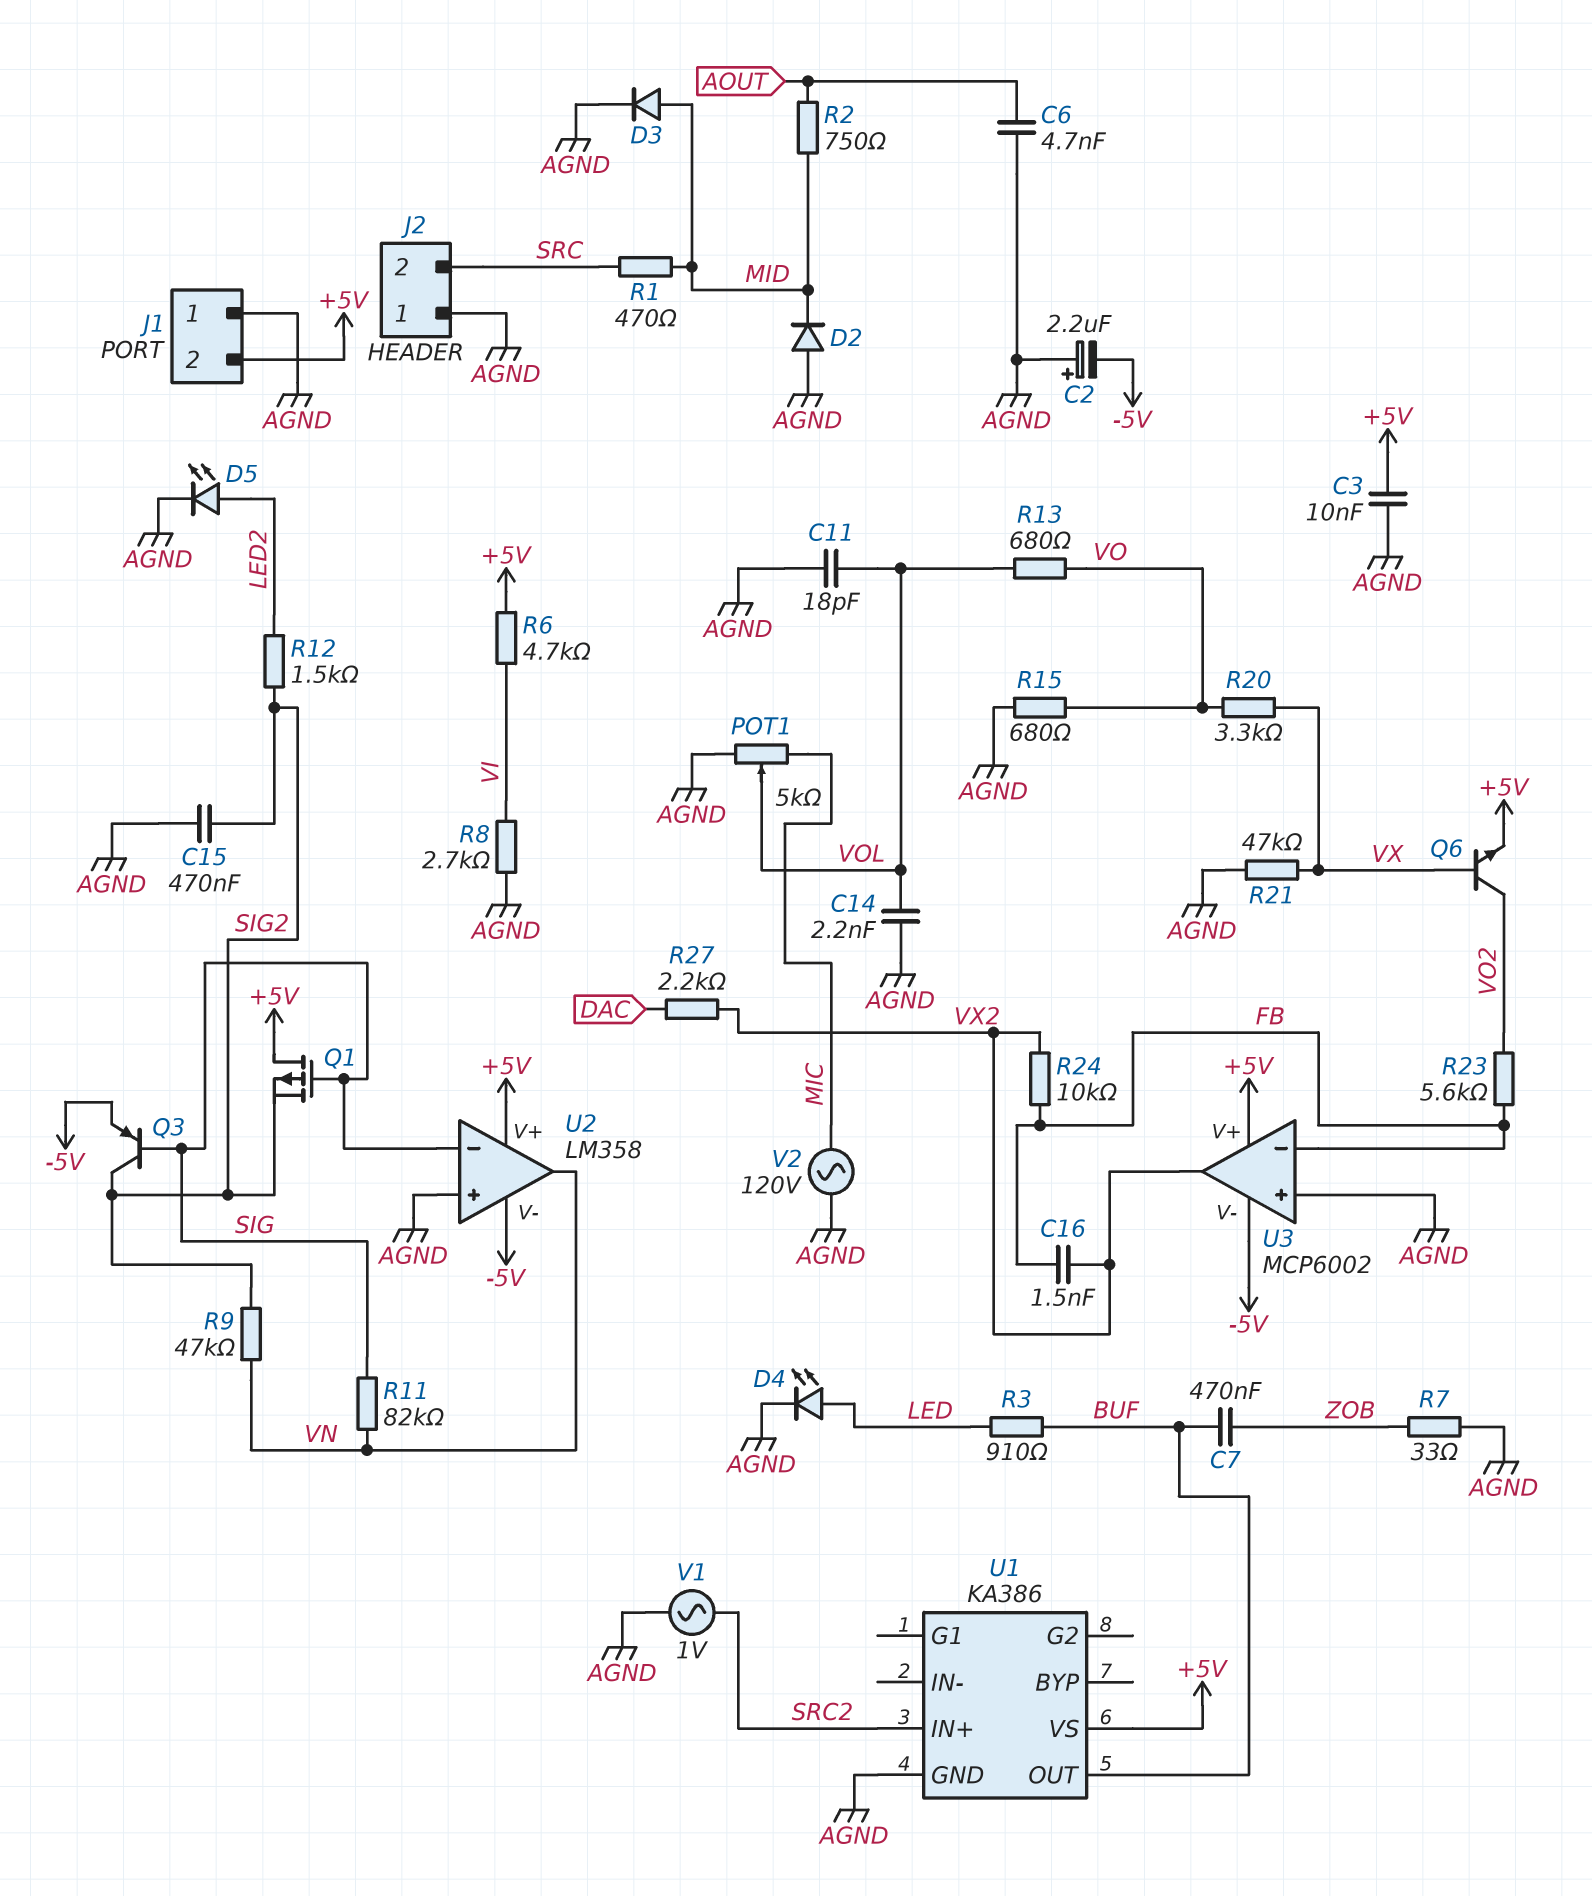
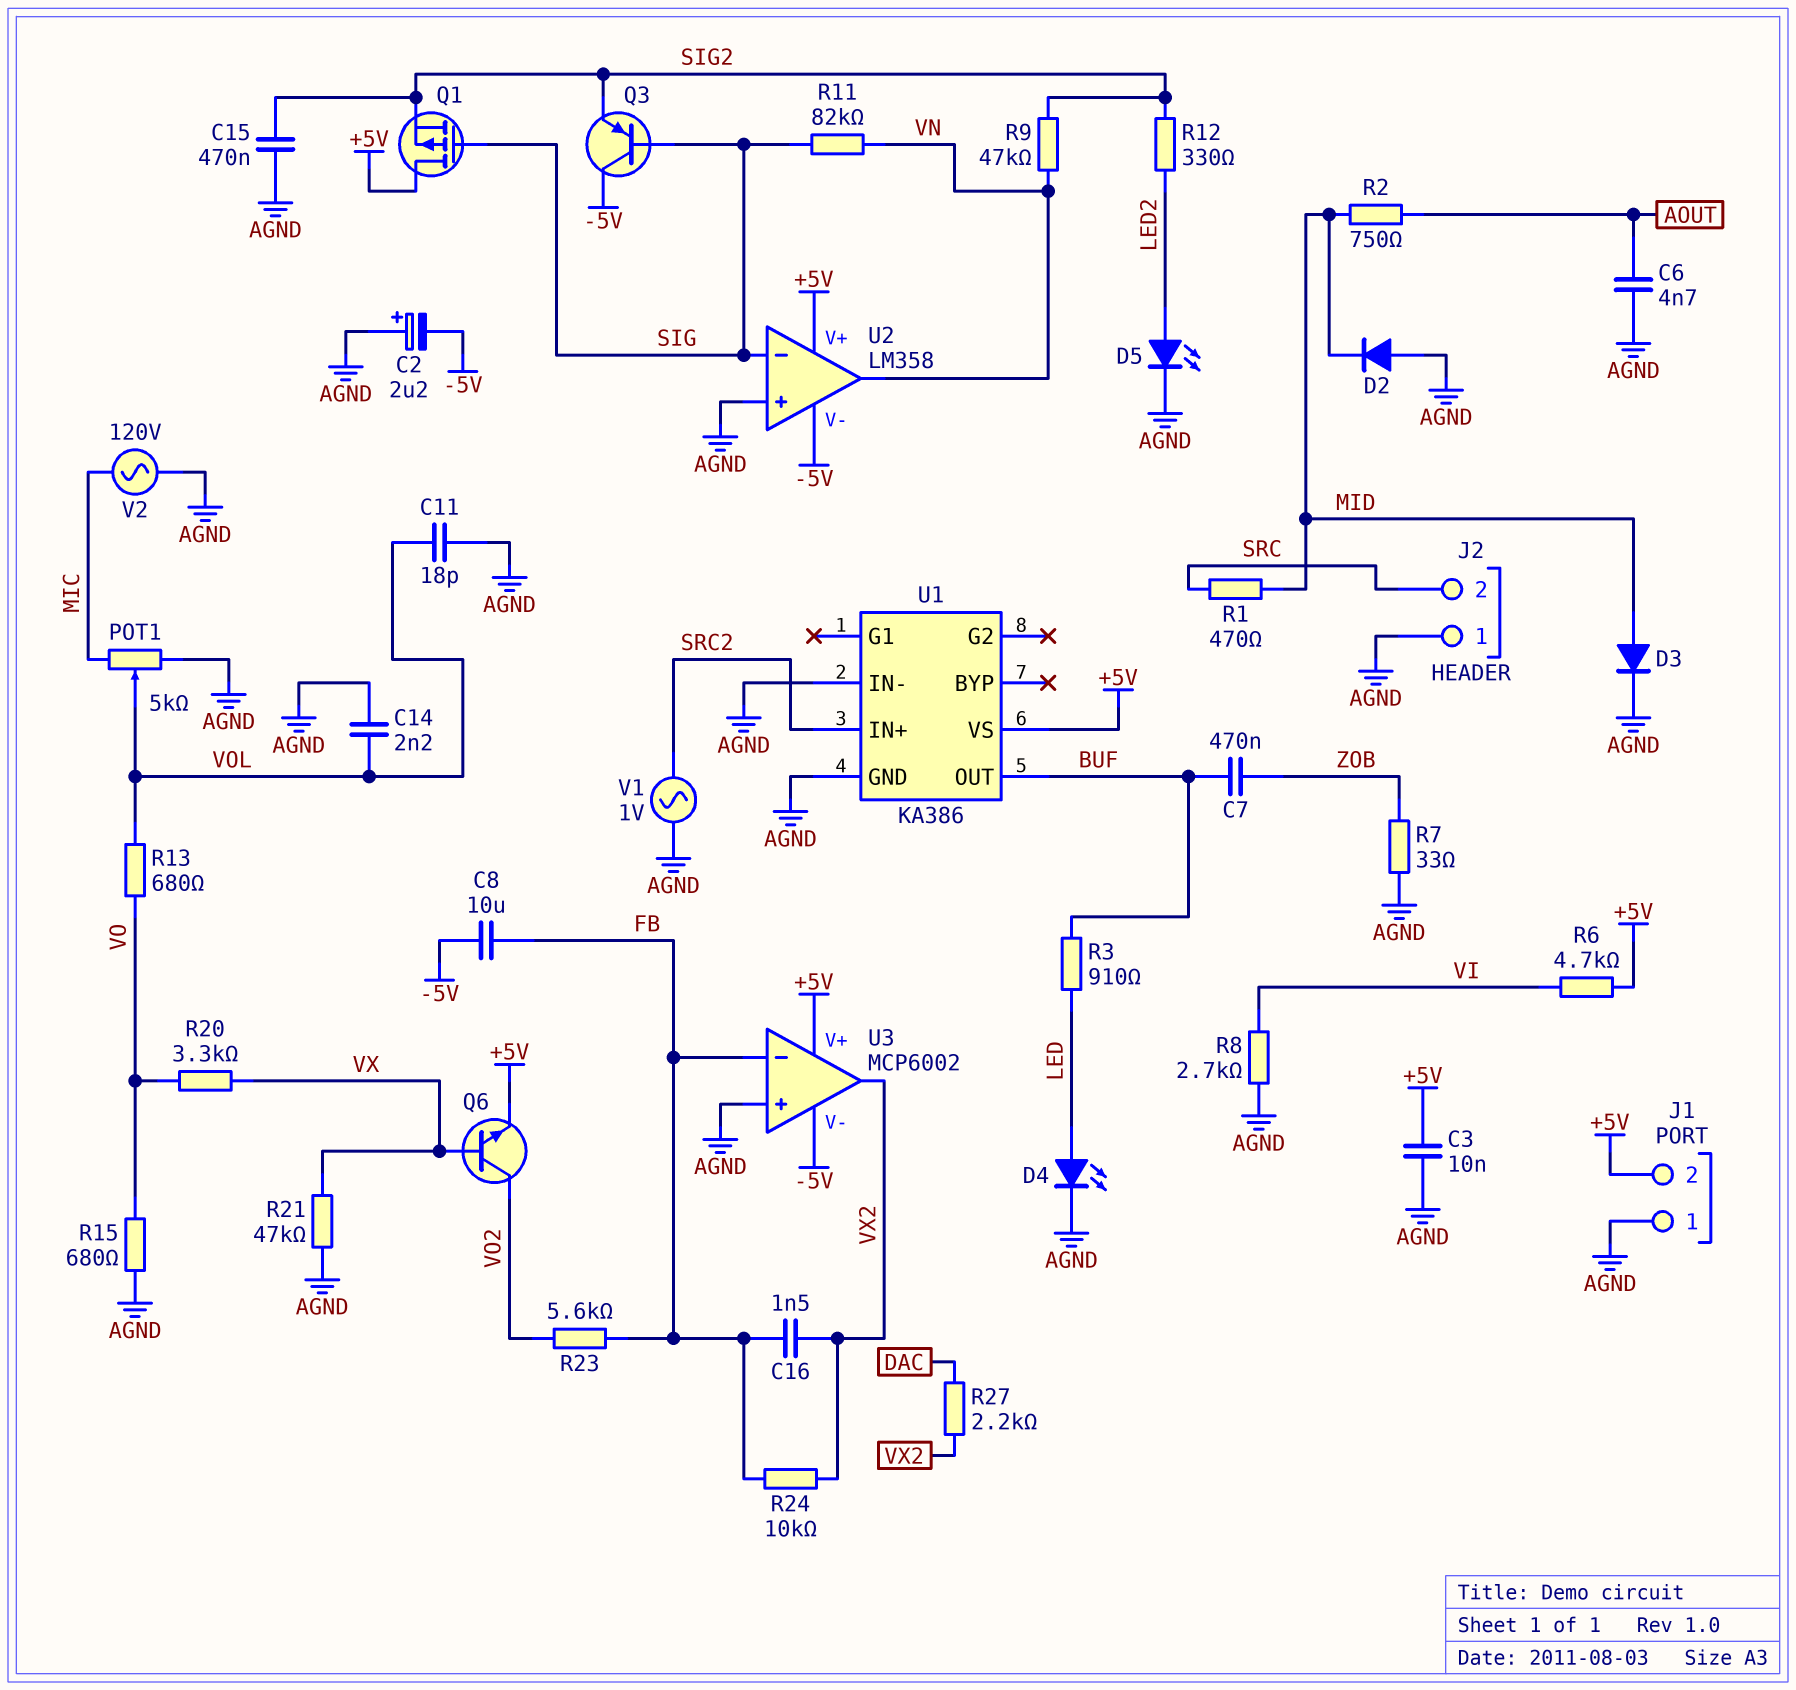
C8: none -> 10uF (-5V, FB)
Q3: PNP (B SIG, C SIG2, E -5V) -> PNP (B SIG, C -5V, E SIG2)
R12: 1.5k (LED2, SIG2) -> 330 (LED2, SIG2)
U1 pin IN-: none -> AGND

